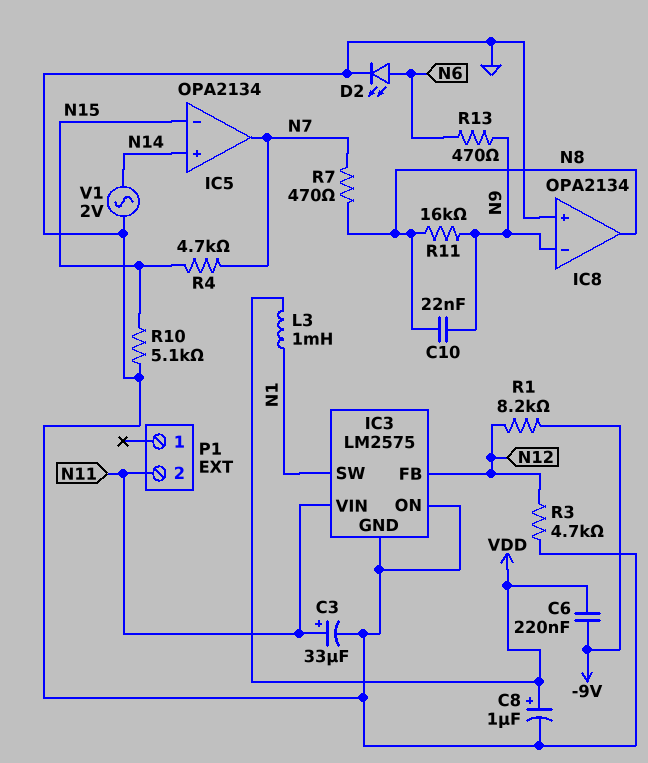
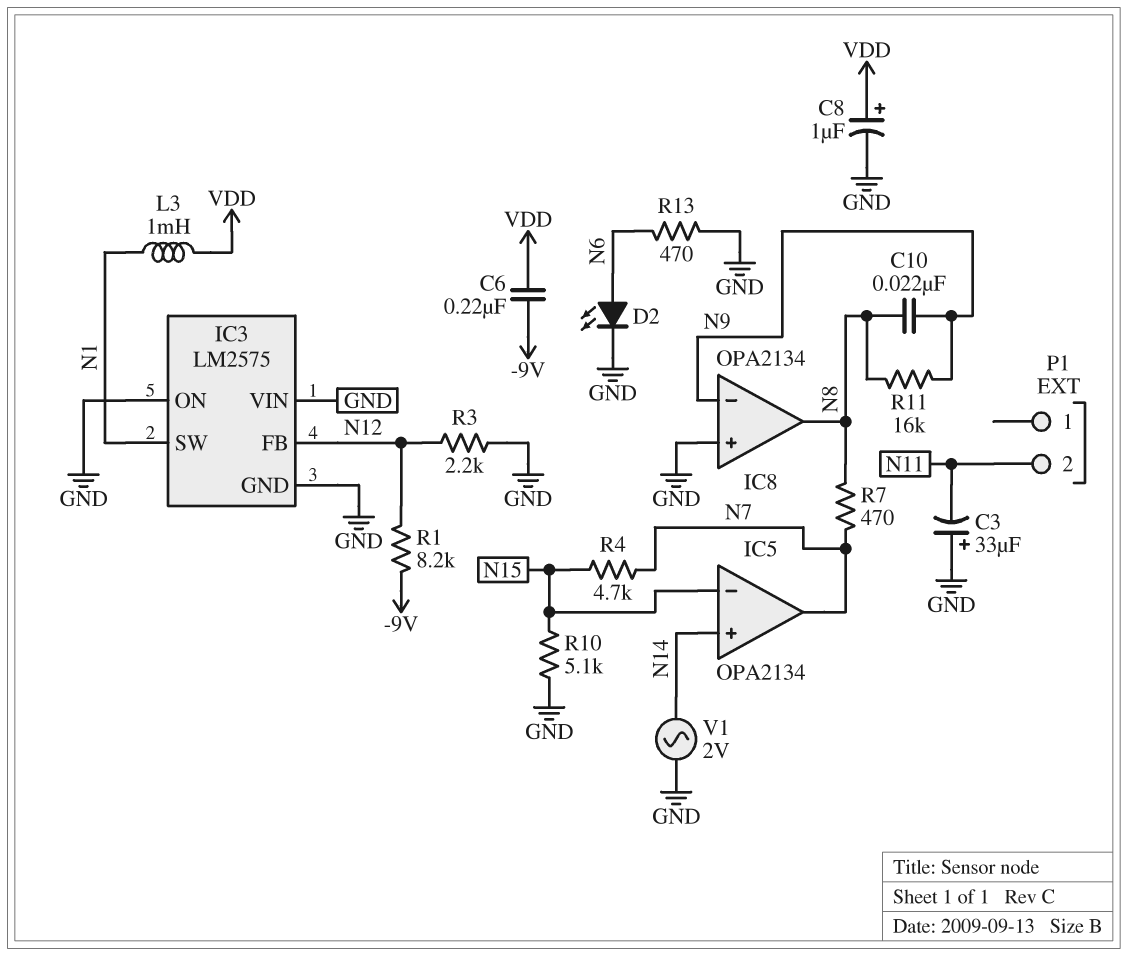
C3: 33uF (plus N11, minus GND) -> 33uF (plus GND, minus N11)
IC3 pin VIN: N11 -> GND
R3: 4.7k (GND, N12) -> 2.2k (GND, N12)
R13: 470 (N6, N9) -> 470 (GND, N6)

